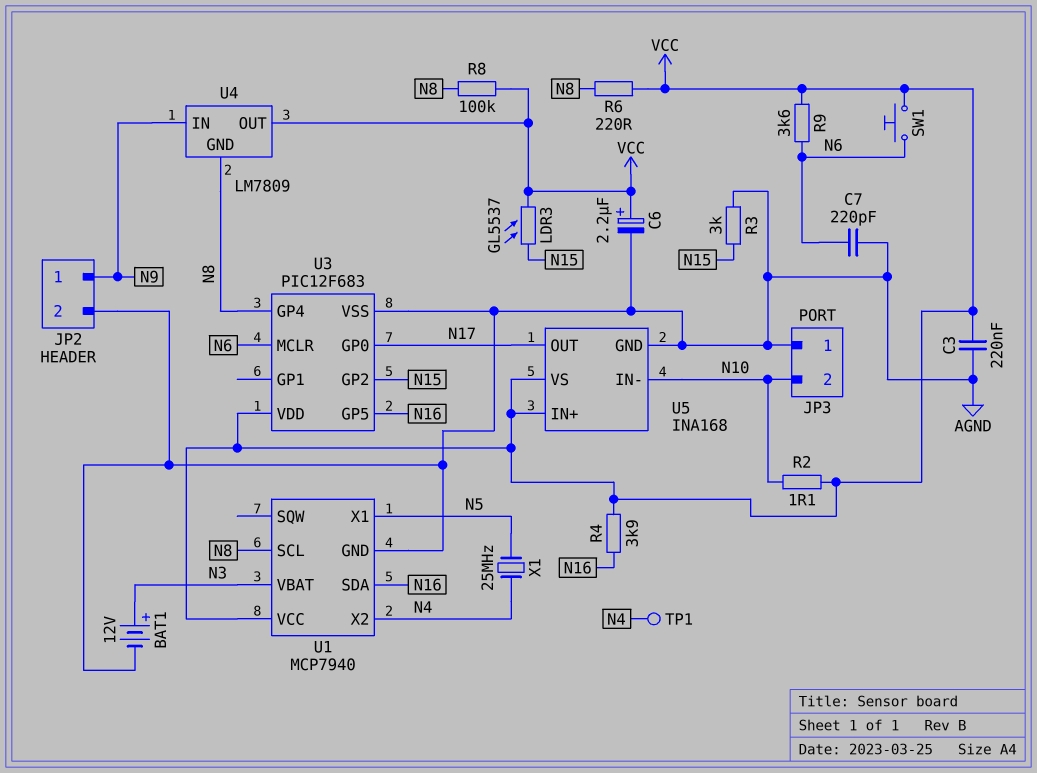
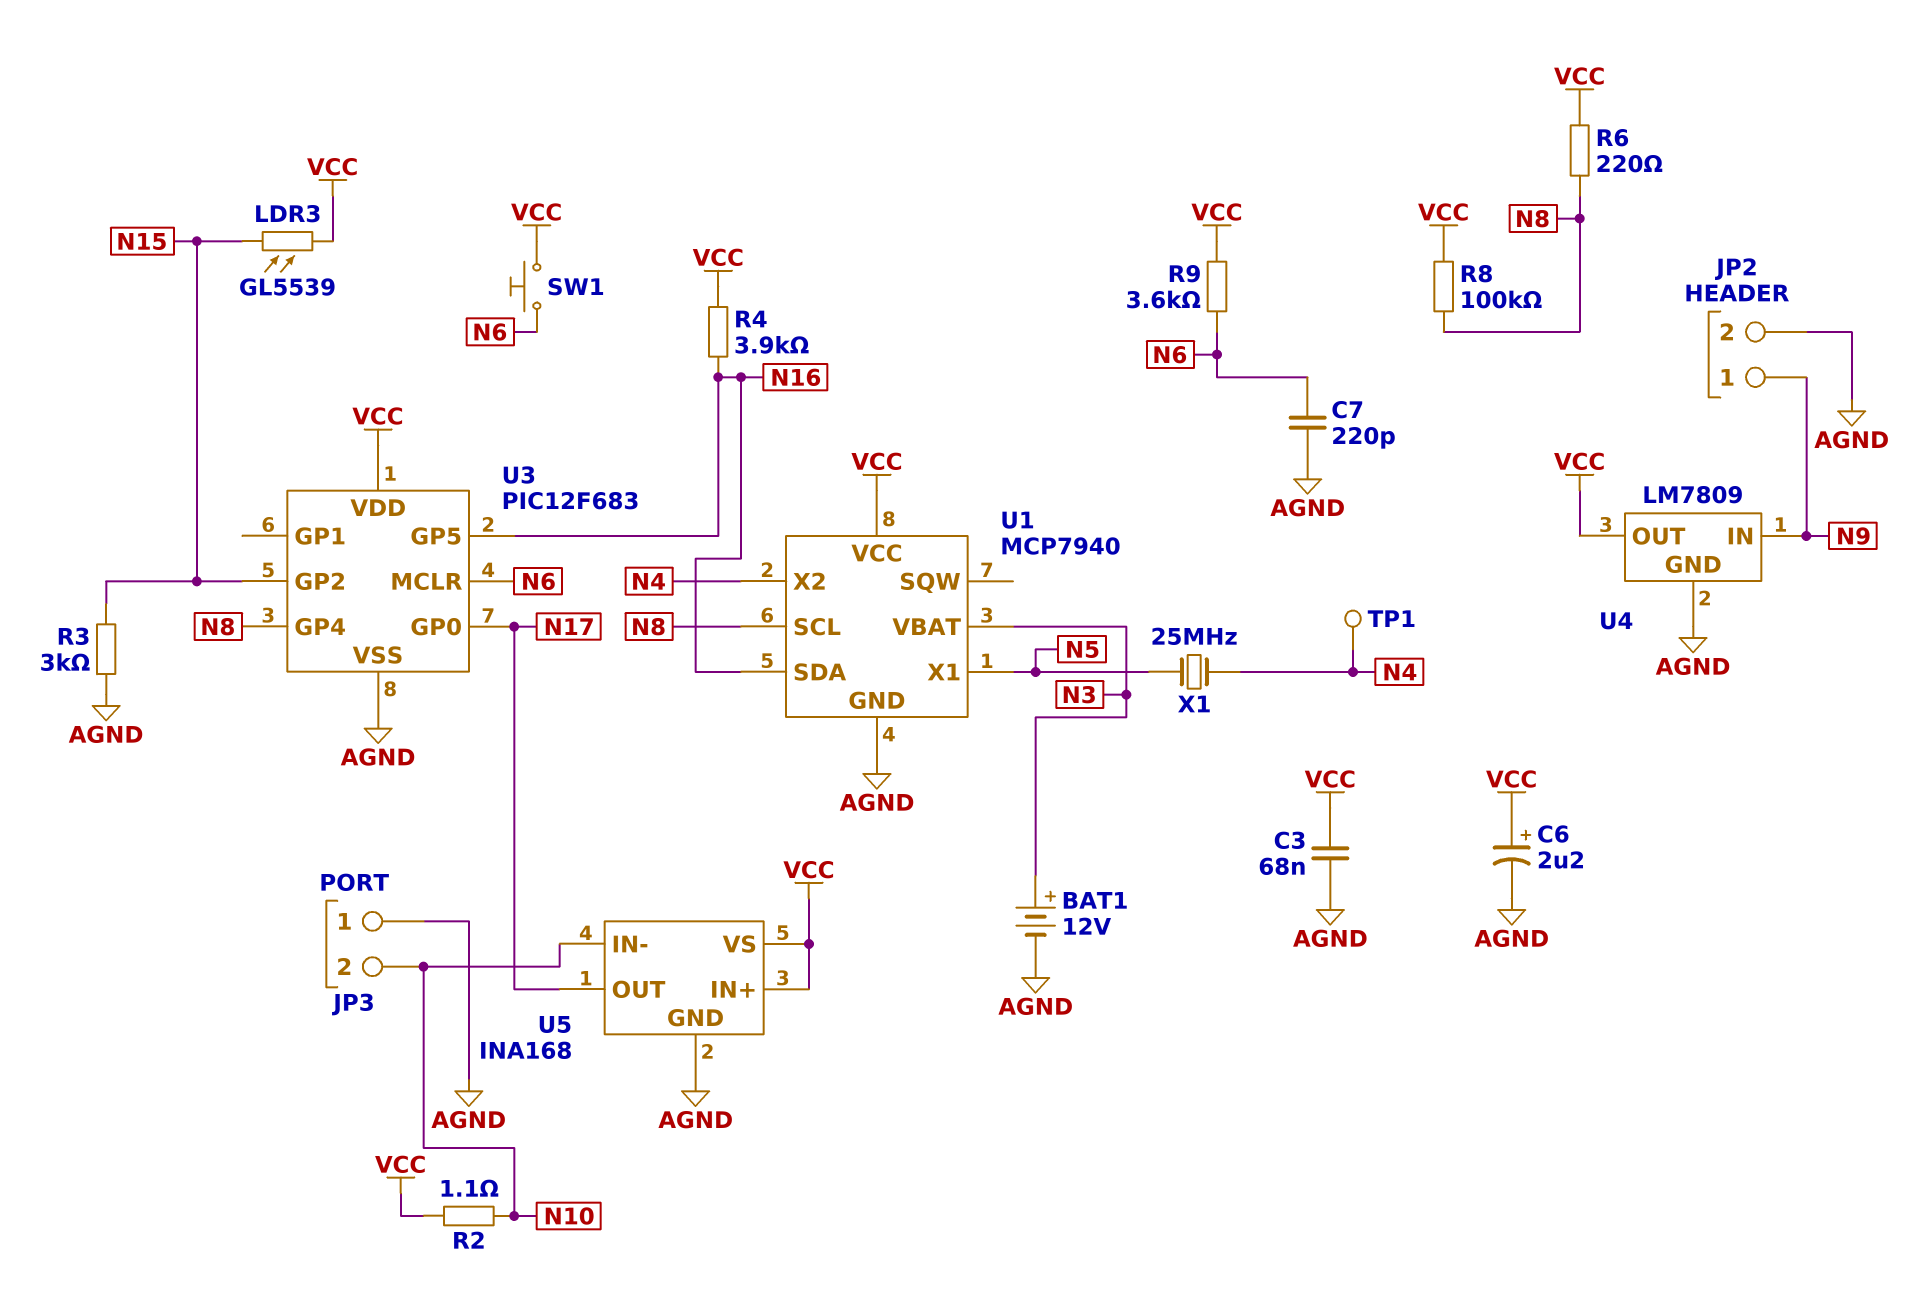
C3: 220nF (AGND, VCC) -> 68nF (AGND, VCC)
LDR3: GL5537 (N15, VCC) -> GL5539 (N15, VCC)
U4 pin GND: N8 -> AGND

